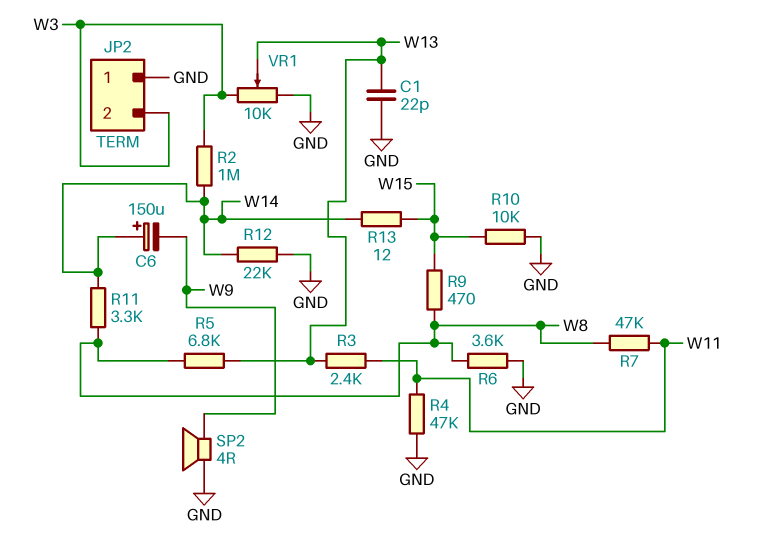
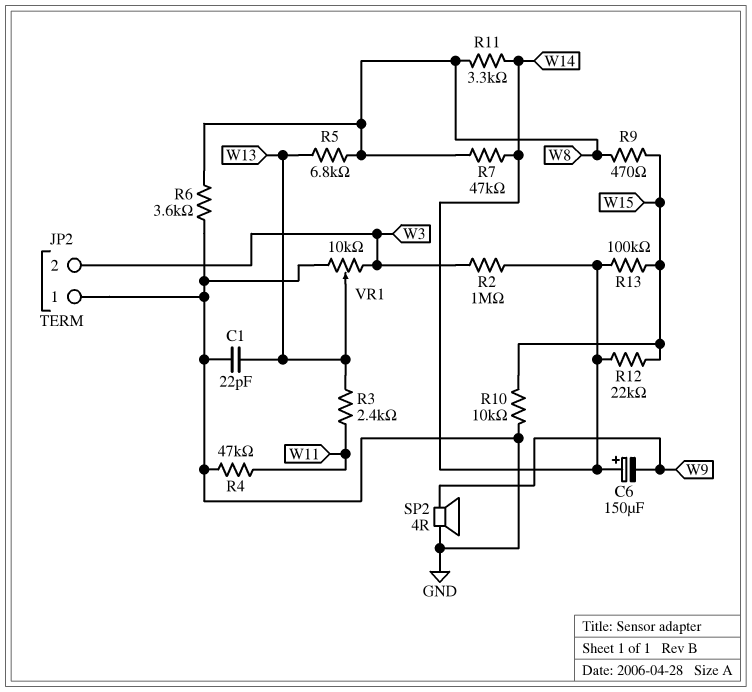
R7: 47k (W8, W11) -> 47k (W8, W14)
R12: 22k (GND, W14) -> 22k (W14, W15)
R13: 12 (W14, W15) -> 100k (W14, W15)

